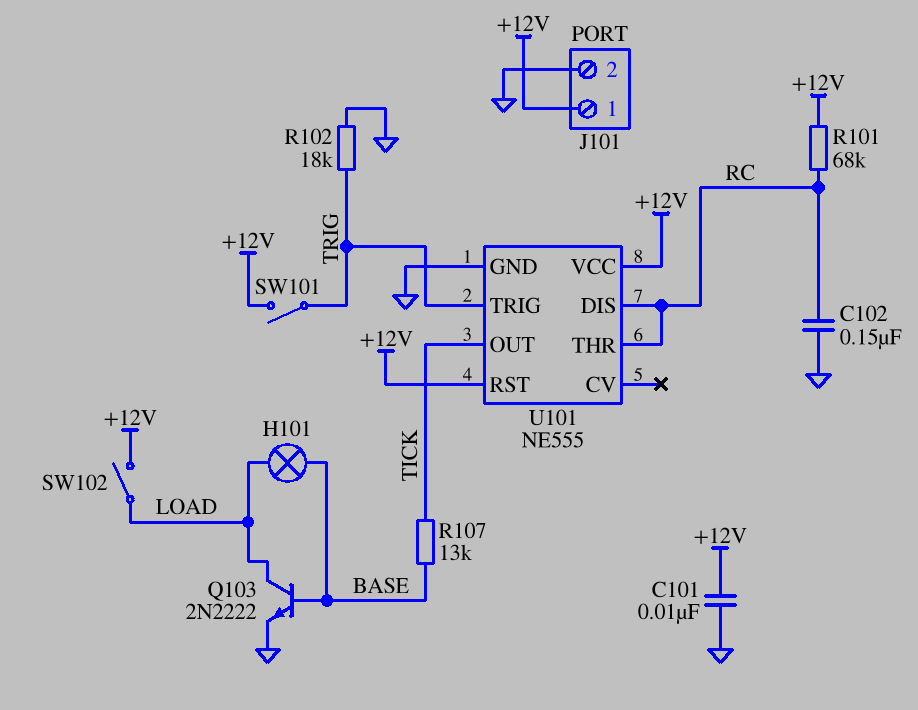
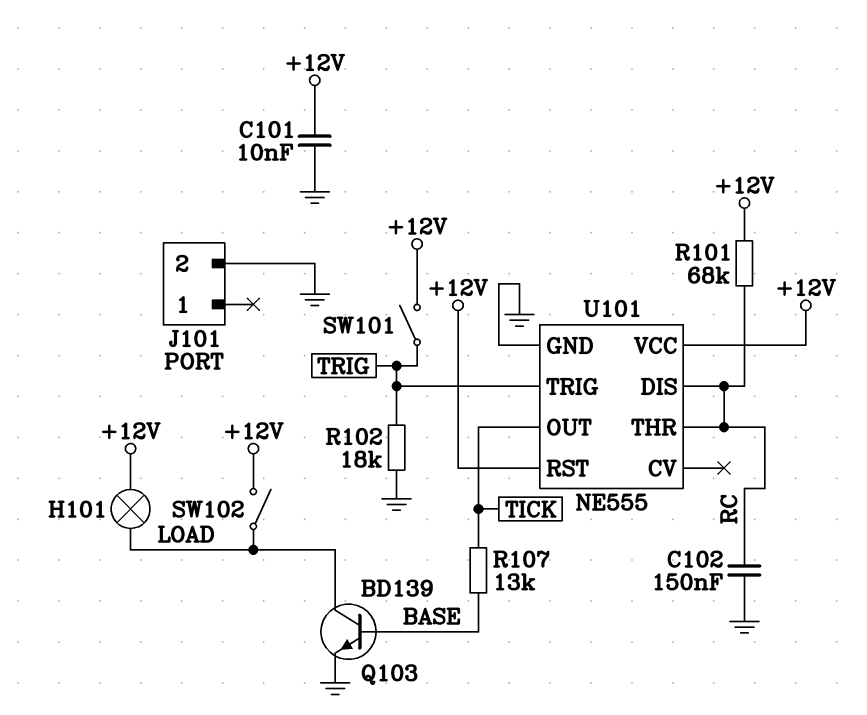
H101: lamp (BASE, LOAD) -> lamp (+12V, LOAD)
J101 pin 1: +12V -> none
Q103: NPN 2N2222 (B BASE, C LOAD, E GND) -> NPN BD139 (B BASE, C LOAD, E GND)

